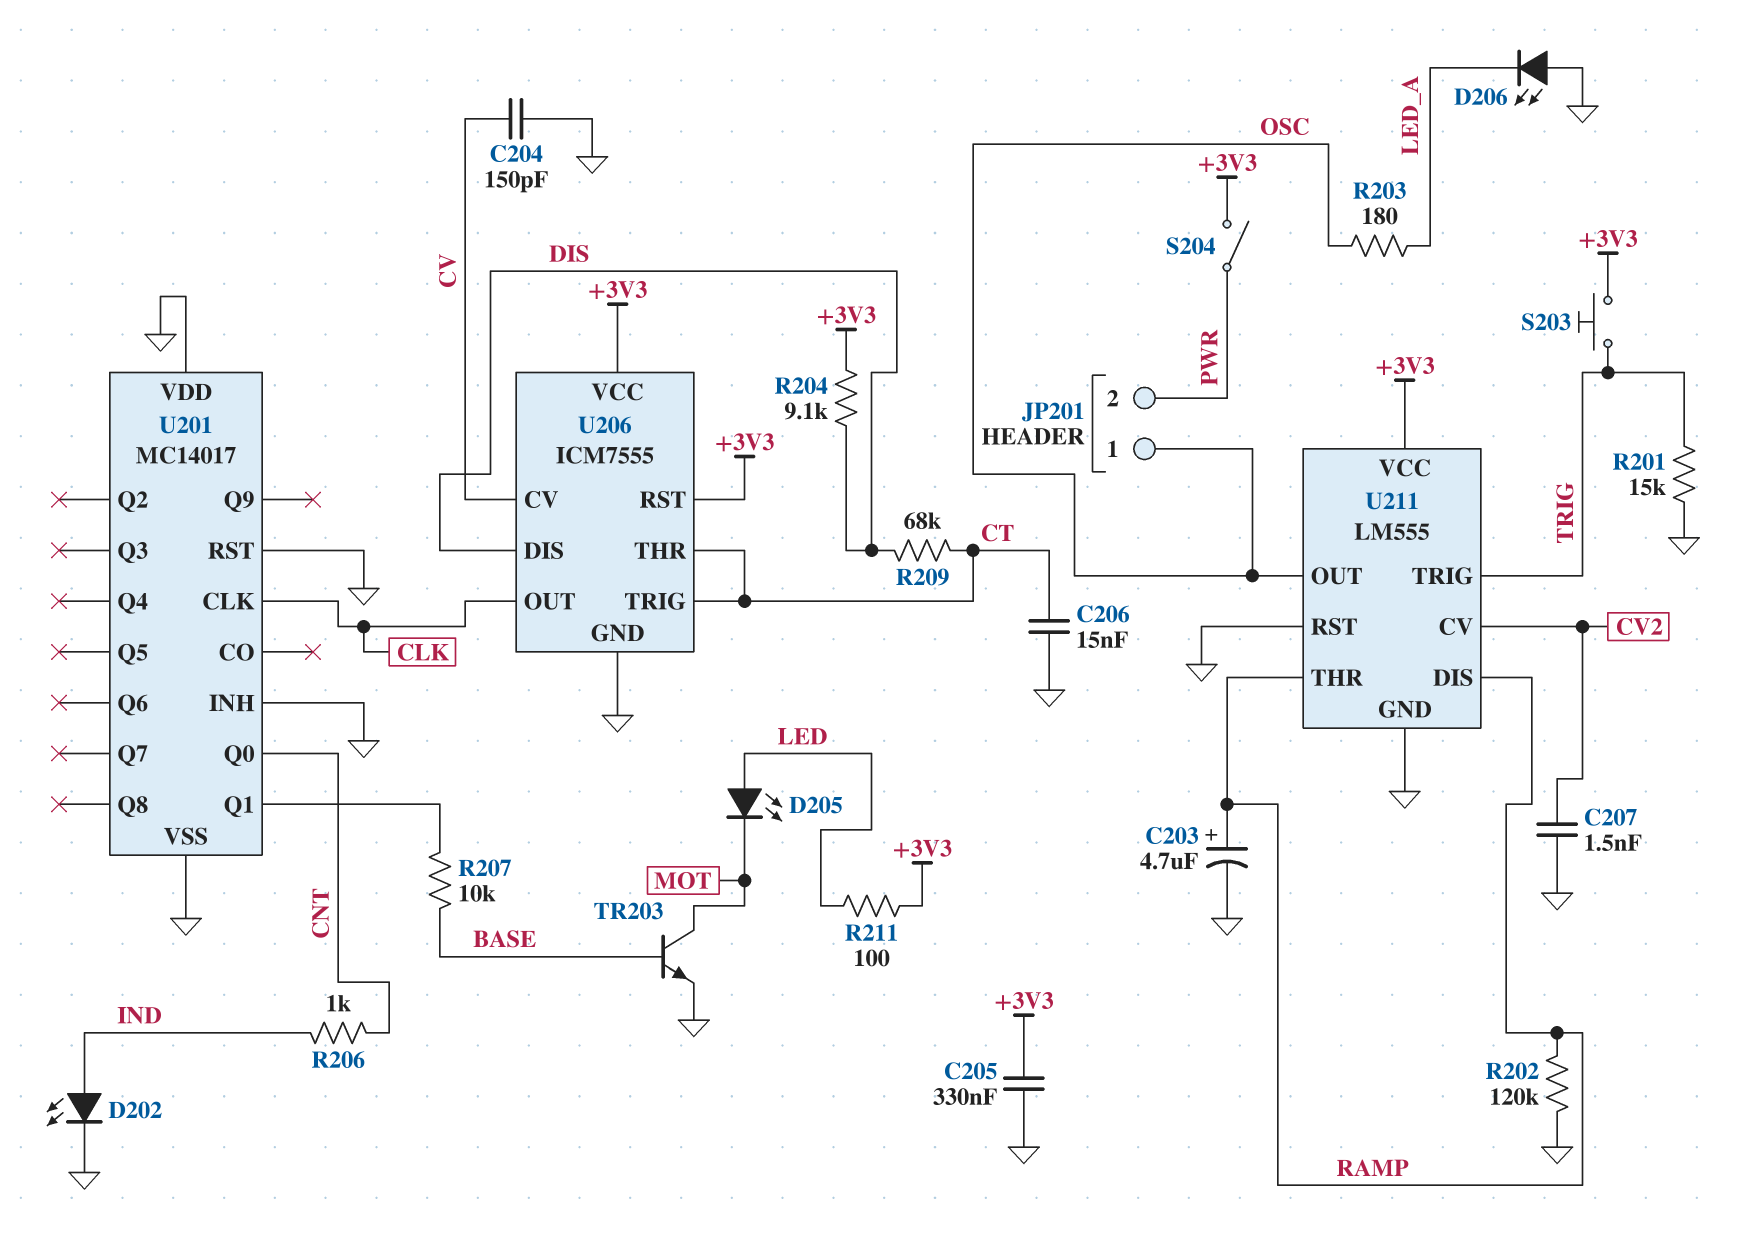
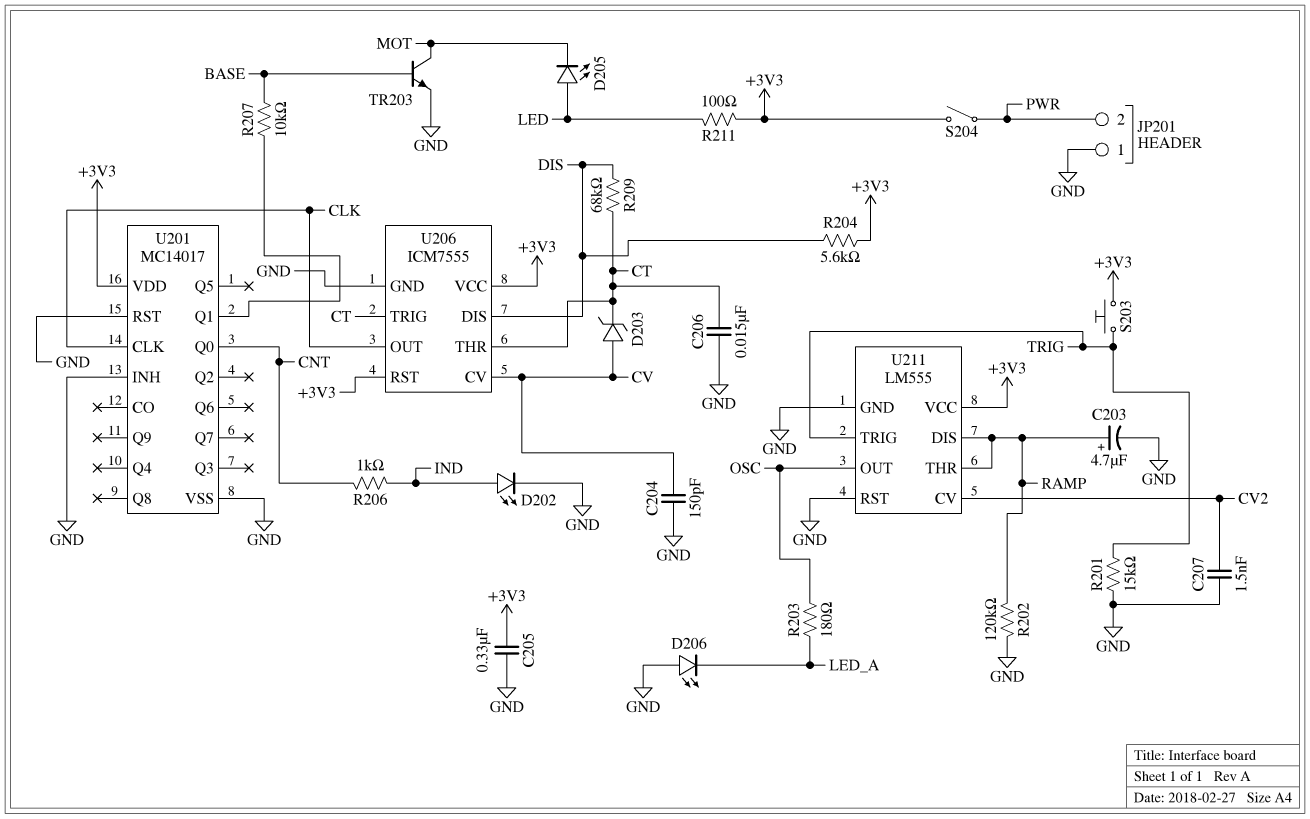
D203: none -> zener (A CV, K CT)
JP201 pin 1: OSC -> GND
R204: 9.1k (+3V3, DIS) -> 5.6k (+3V3, DIS)
U201 pin VDD: GND -> +3V3

